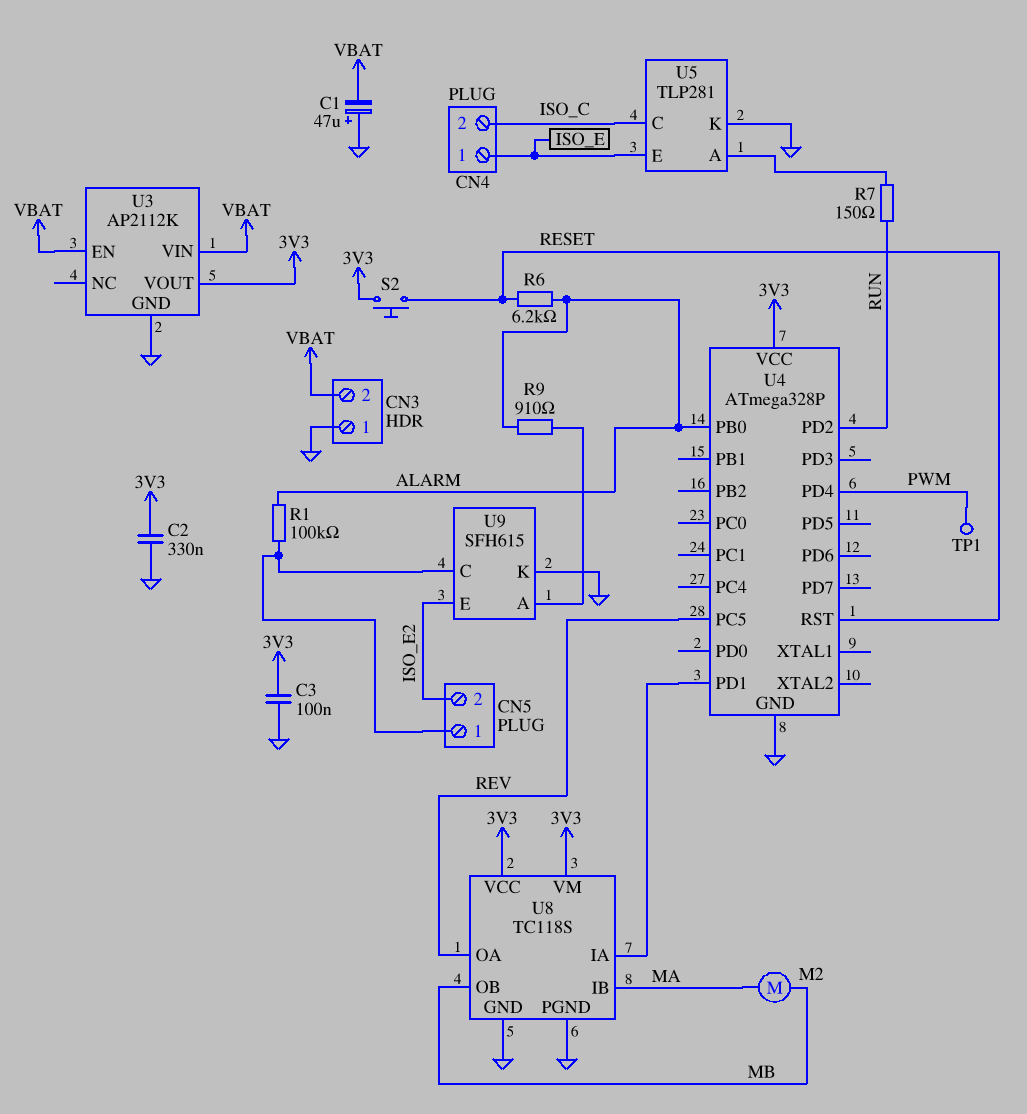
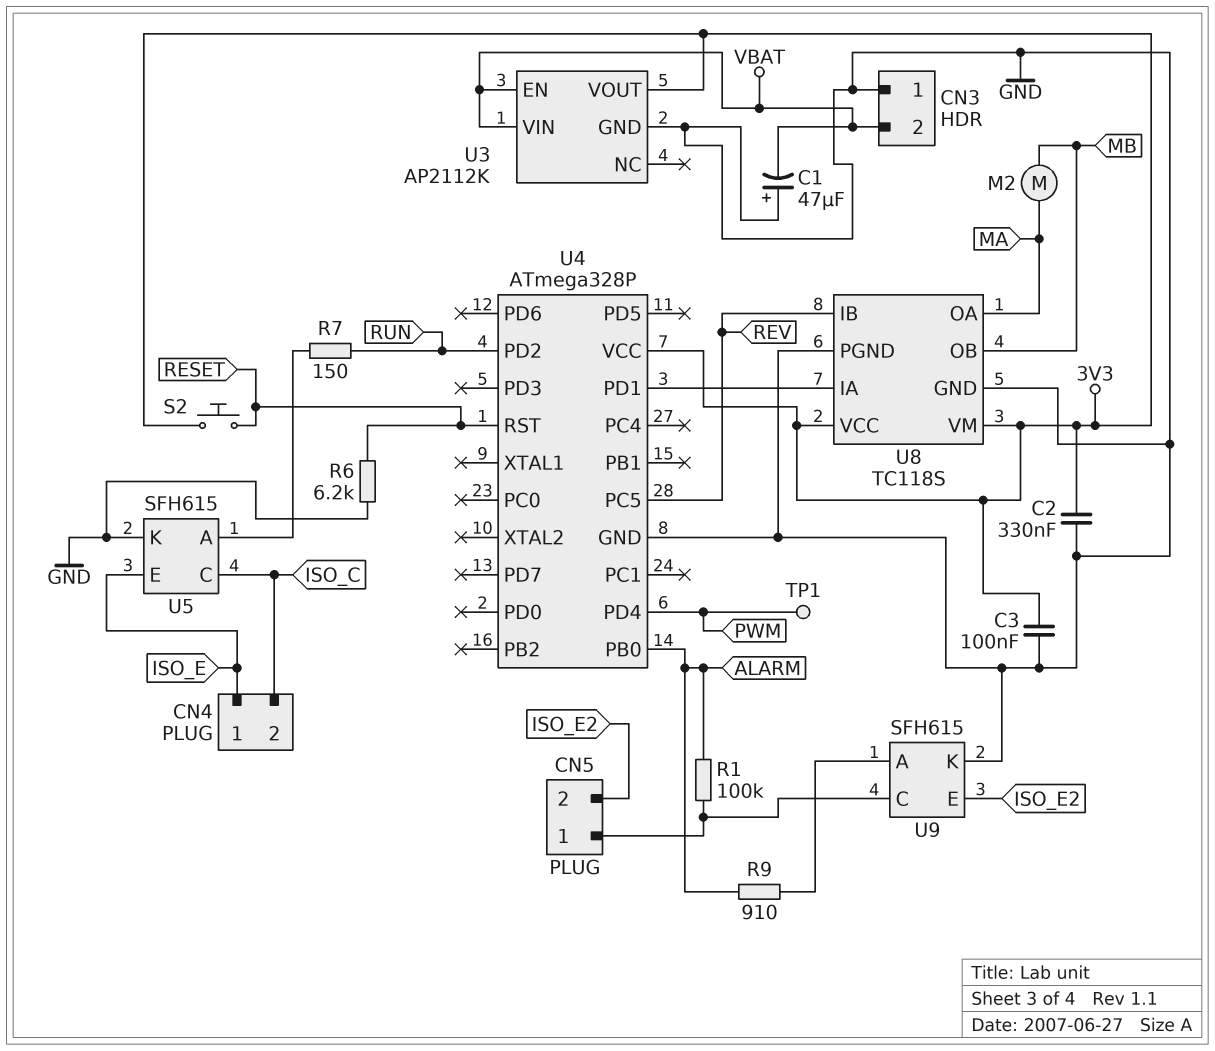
R6: 6.2k (ALARM, RESET) -> 6.2k (GND, RESET)
U5: TLP281 -> SFH615
U8 pin IB: MA -> REV
U8 pin OA: REV -> MA

